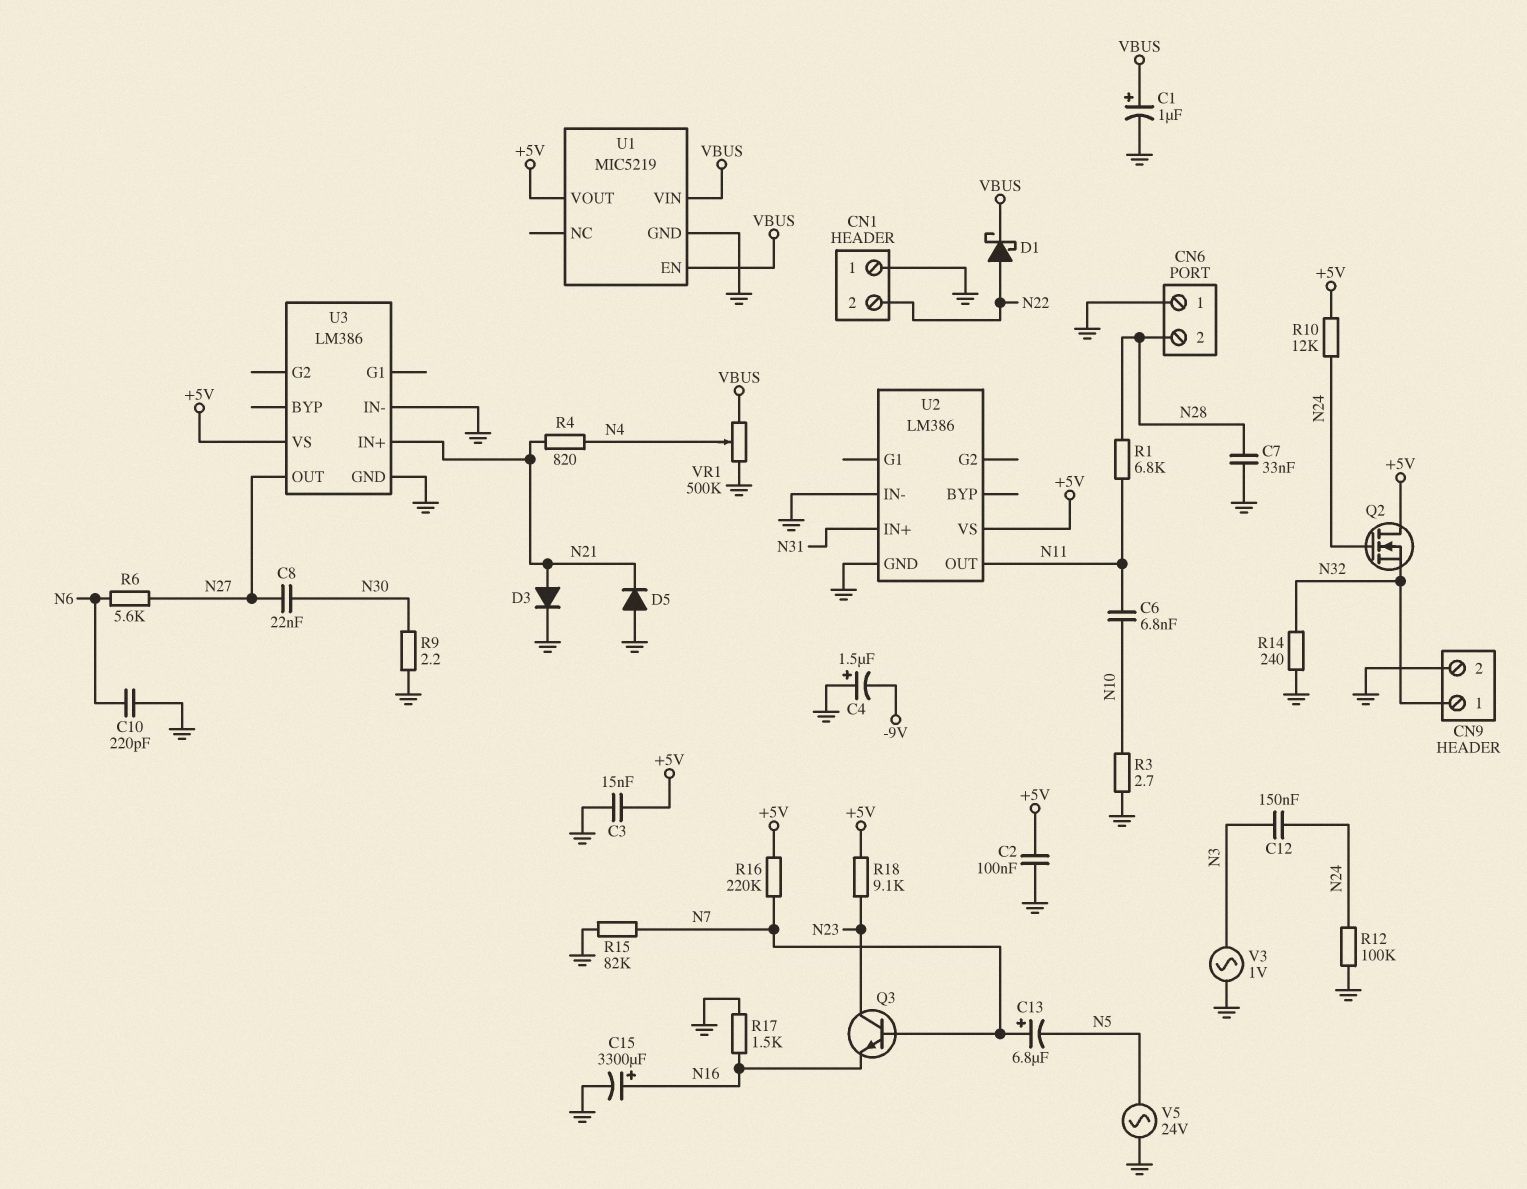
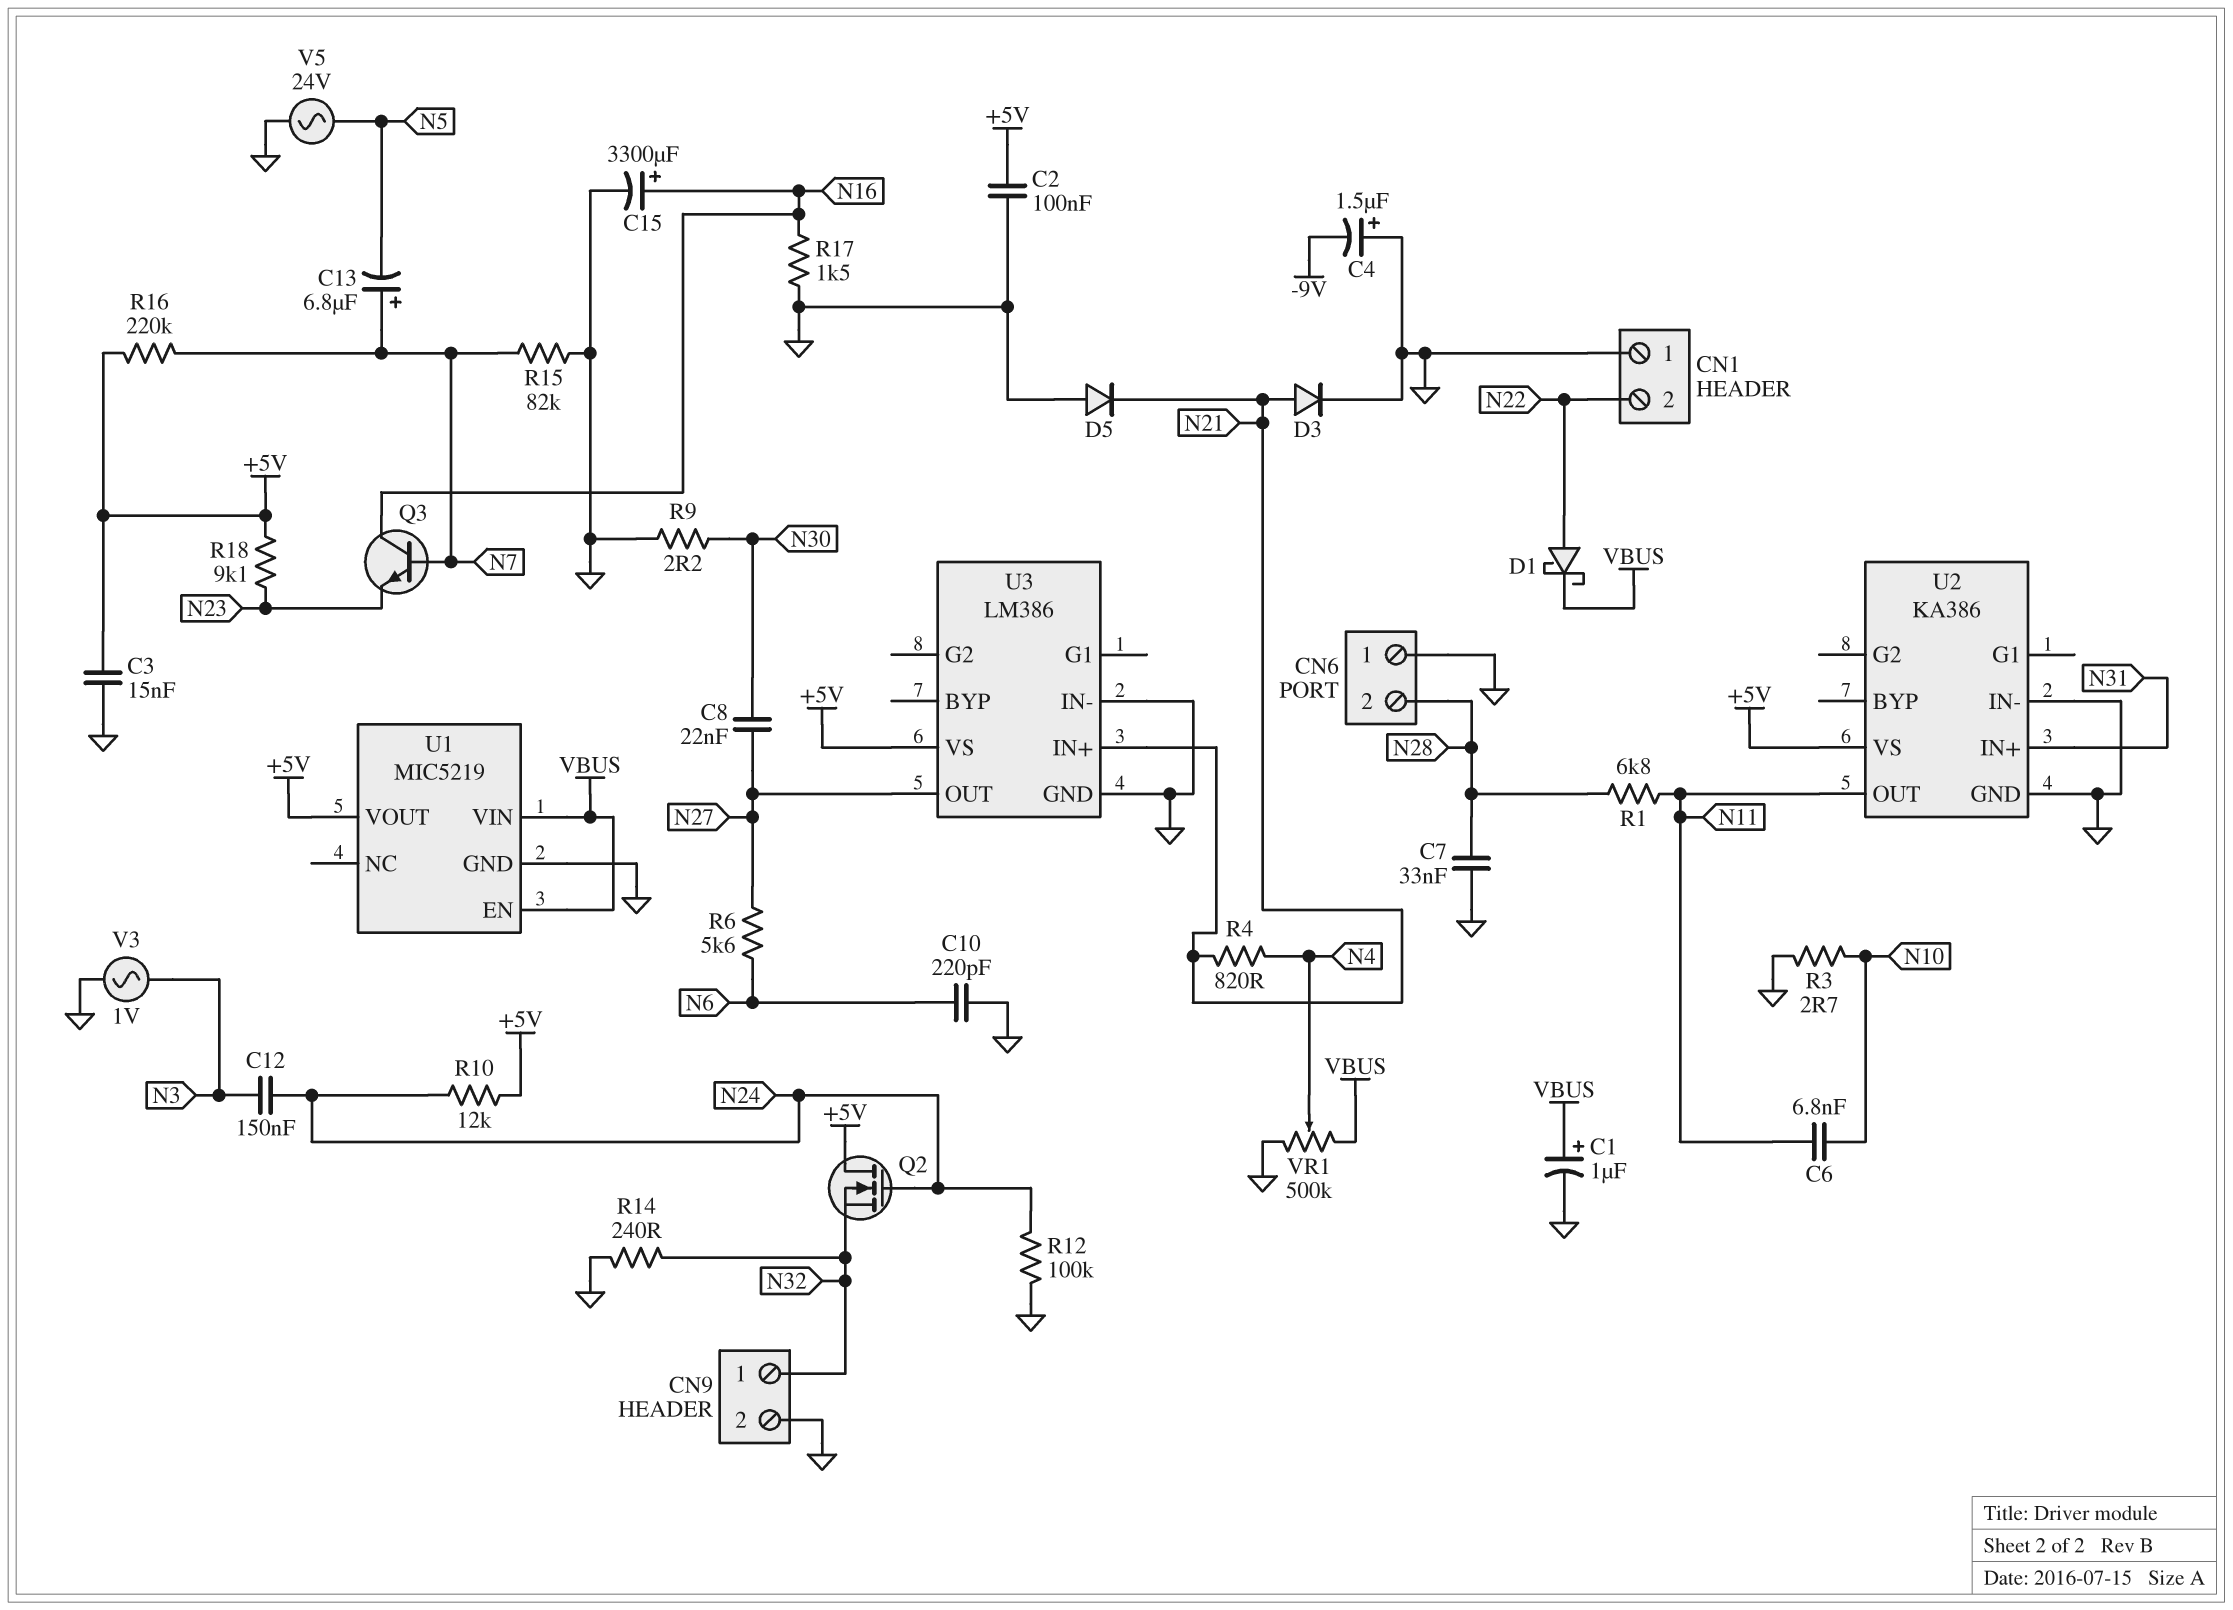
Q3: NPN (B N7, C N23, E N16) -> NPN (B N7, C N16, E N23)
U2: LM386 -> KA386

